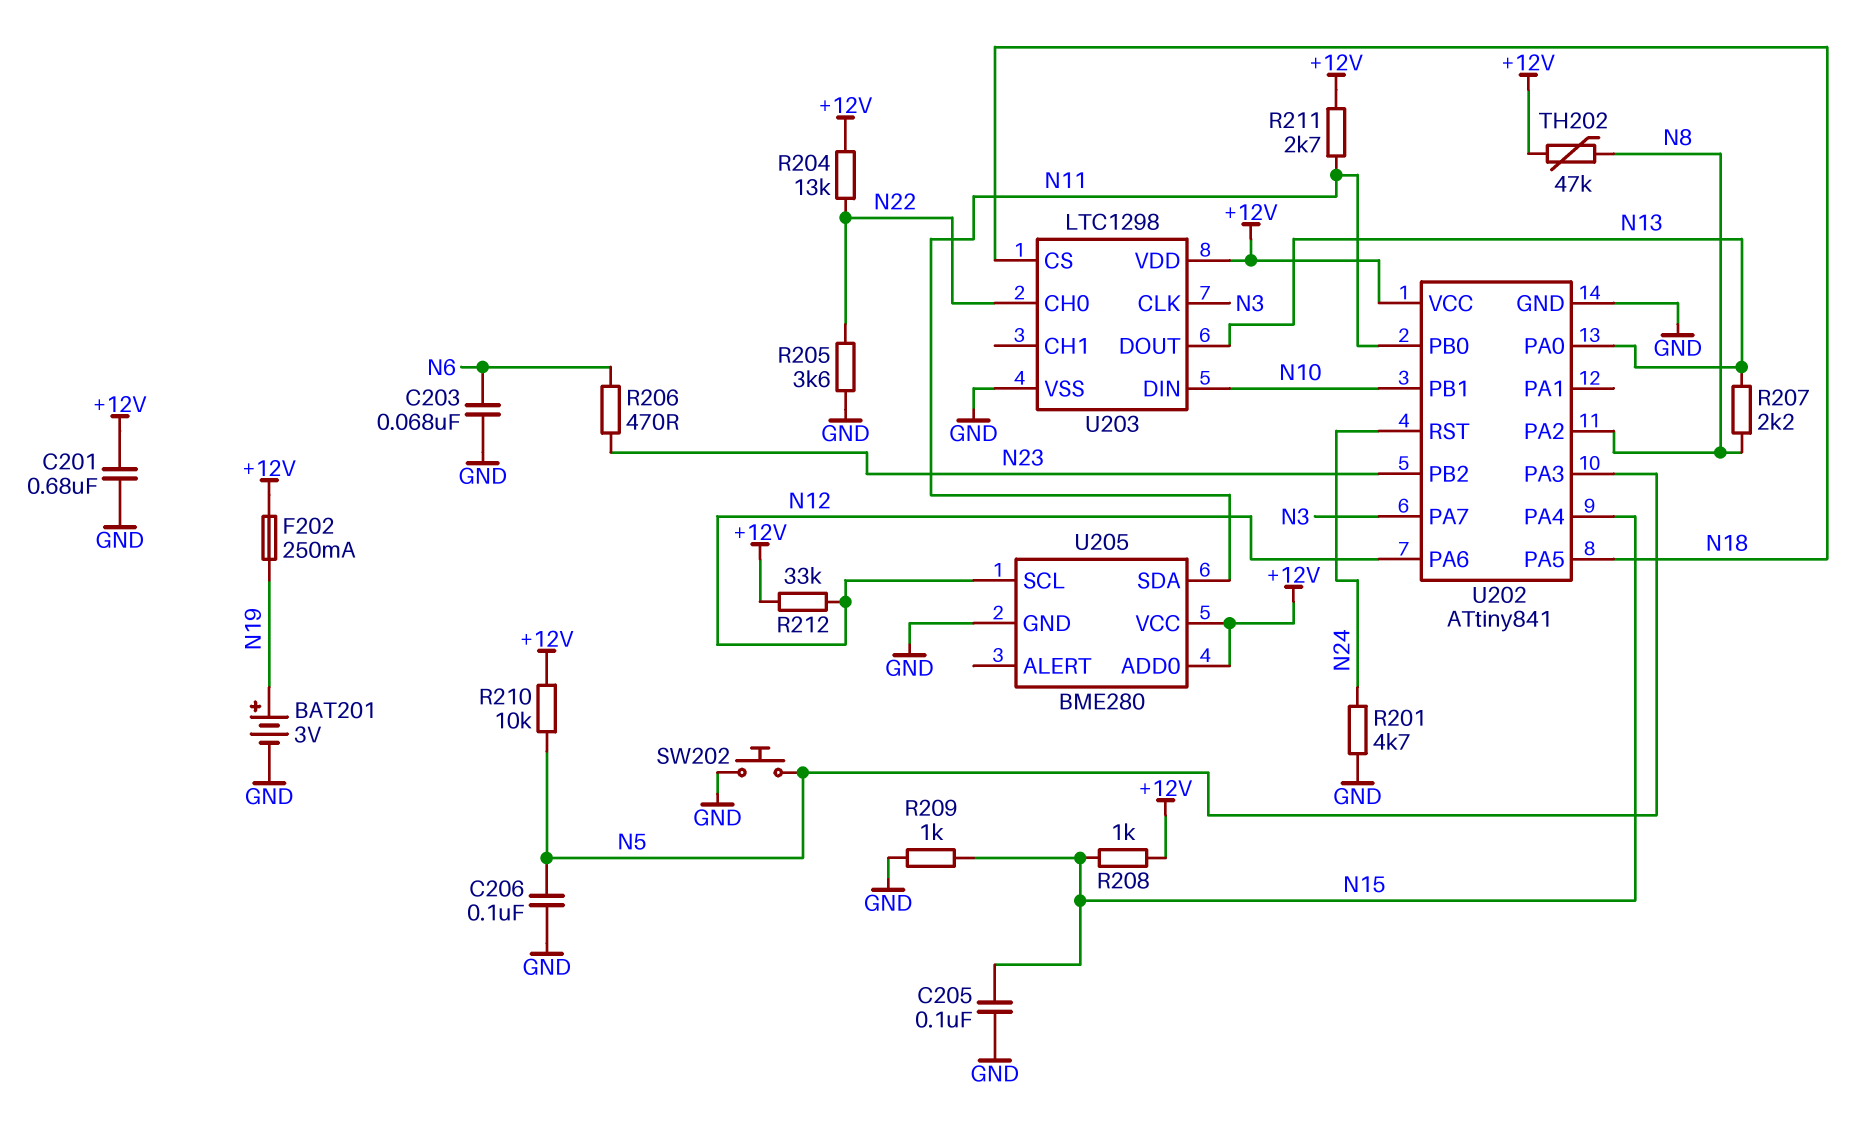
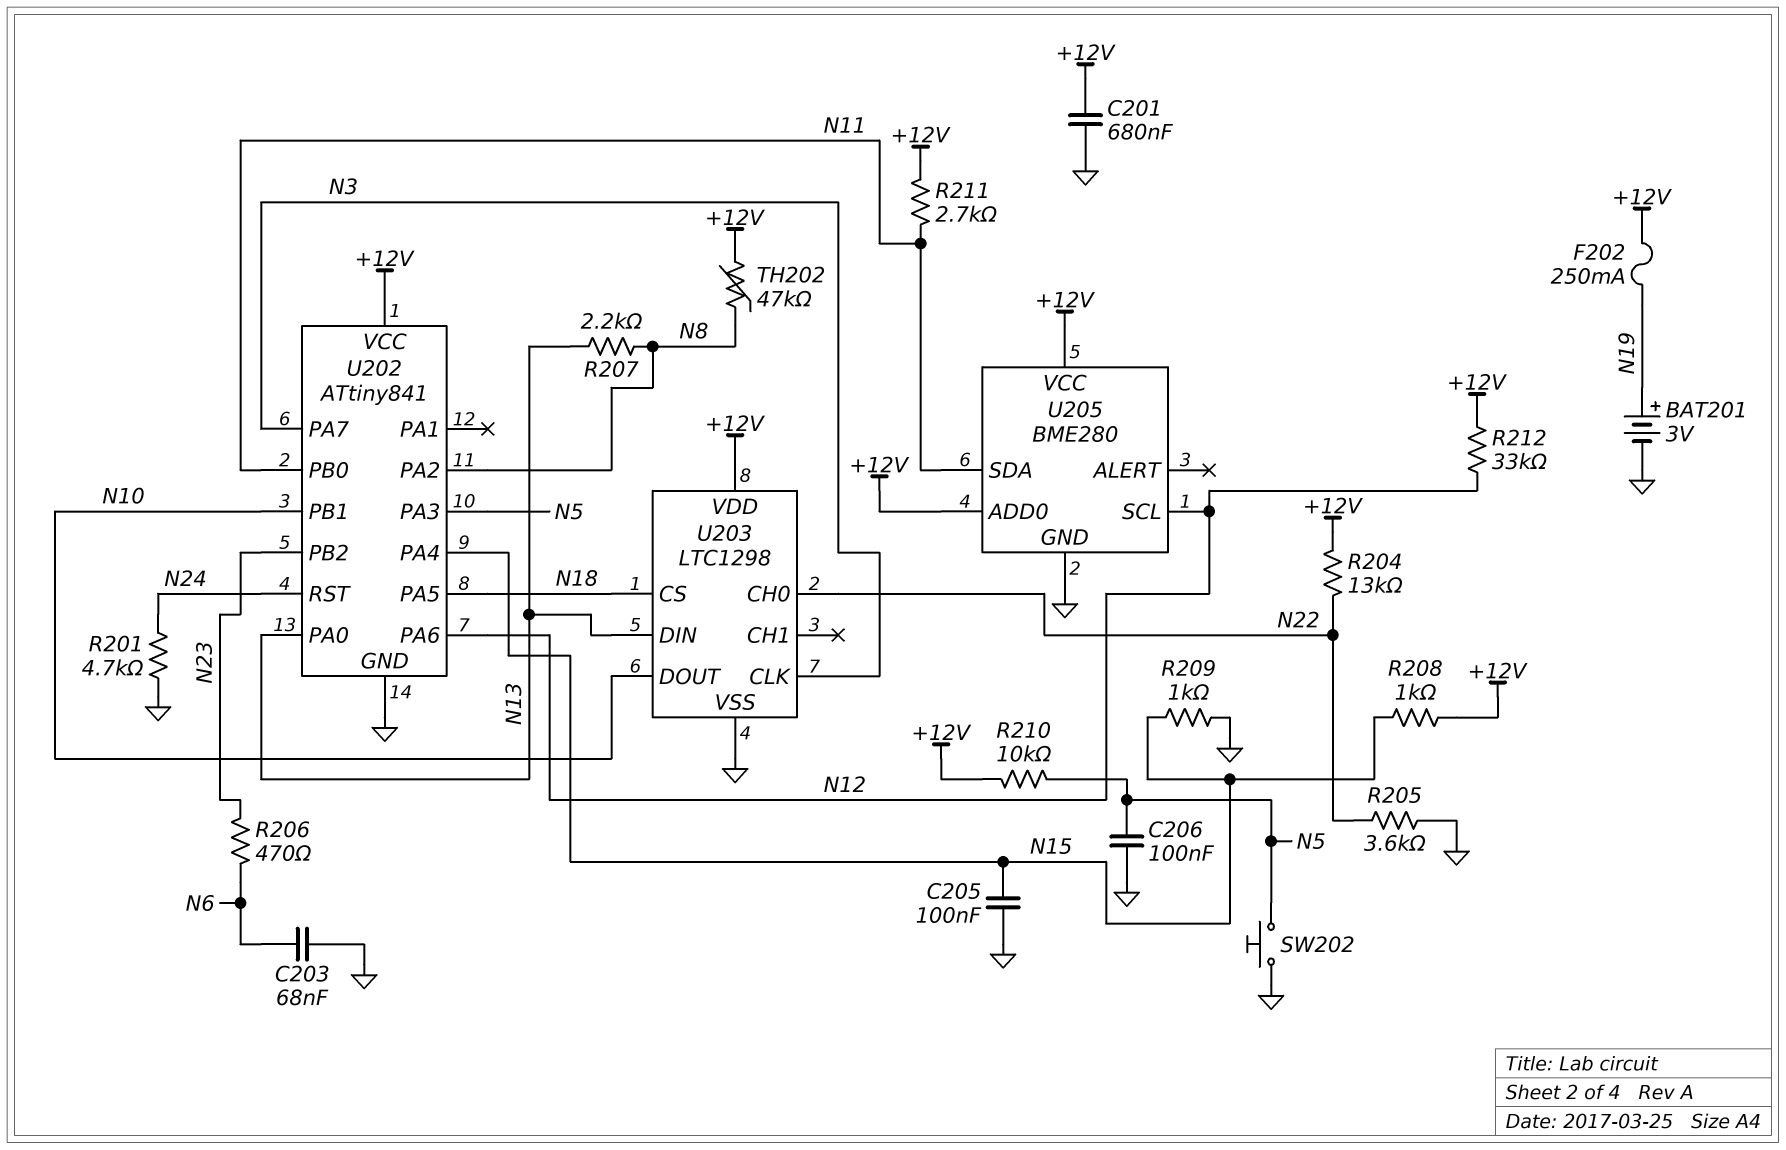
U203 pin DIN: N10 -> N13
U203 pin DOUT: N13 -> N10

